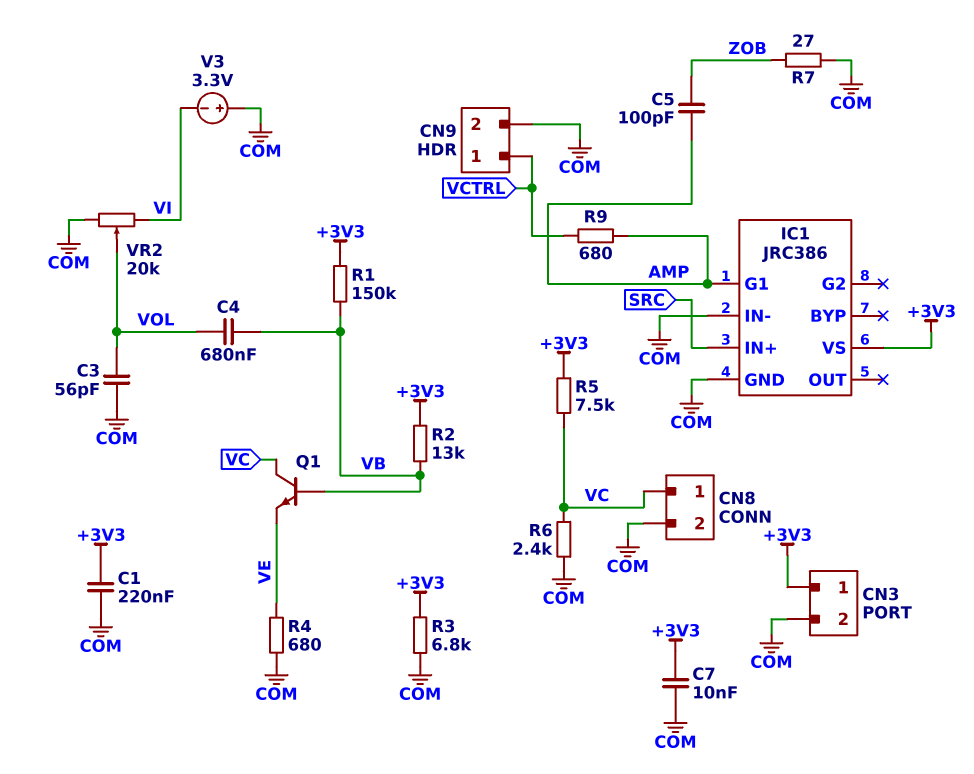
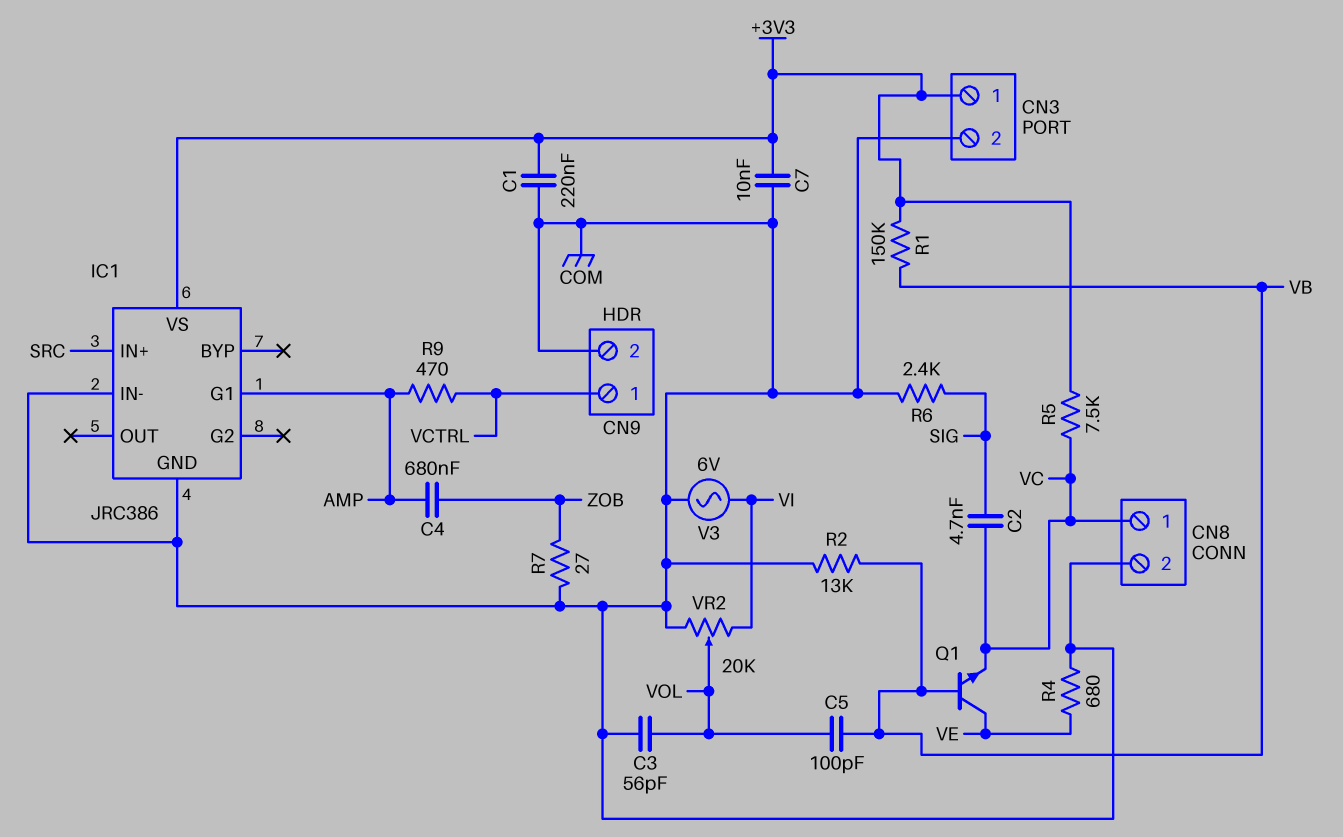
C2: none -> 4.7nF (SIG, VC)
C4: 680nF (VB, VOL) -> 680nF (AMP, ZOB)
C5: 100pF (AMP, ZOB) -> 100pF (VB, VOL)
Q1: NPN (B VB, C VC, E VE) -> NPN (B VB, C VE, E VC)
R2: 13k (+3V3, VB) -> 13k (COM, VB)
R3: 6.8k (+3V3, COM) -> none
R6: 2.4k (COM, VC) -> 2.4k (COM, SIG)
R9: 680 (AMP, VCTRL) -> 470 (AMP, VCTRL)
V3: 3.3V (plus COM, minus VI) -> AC 6V (COM, VI)

